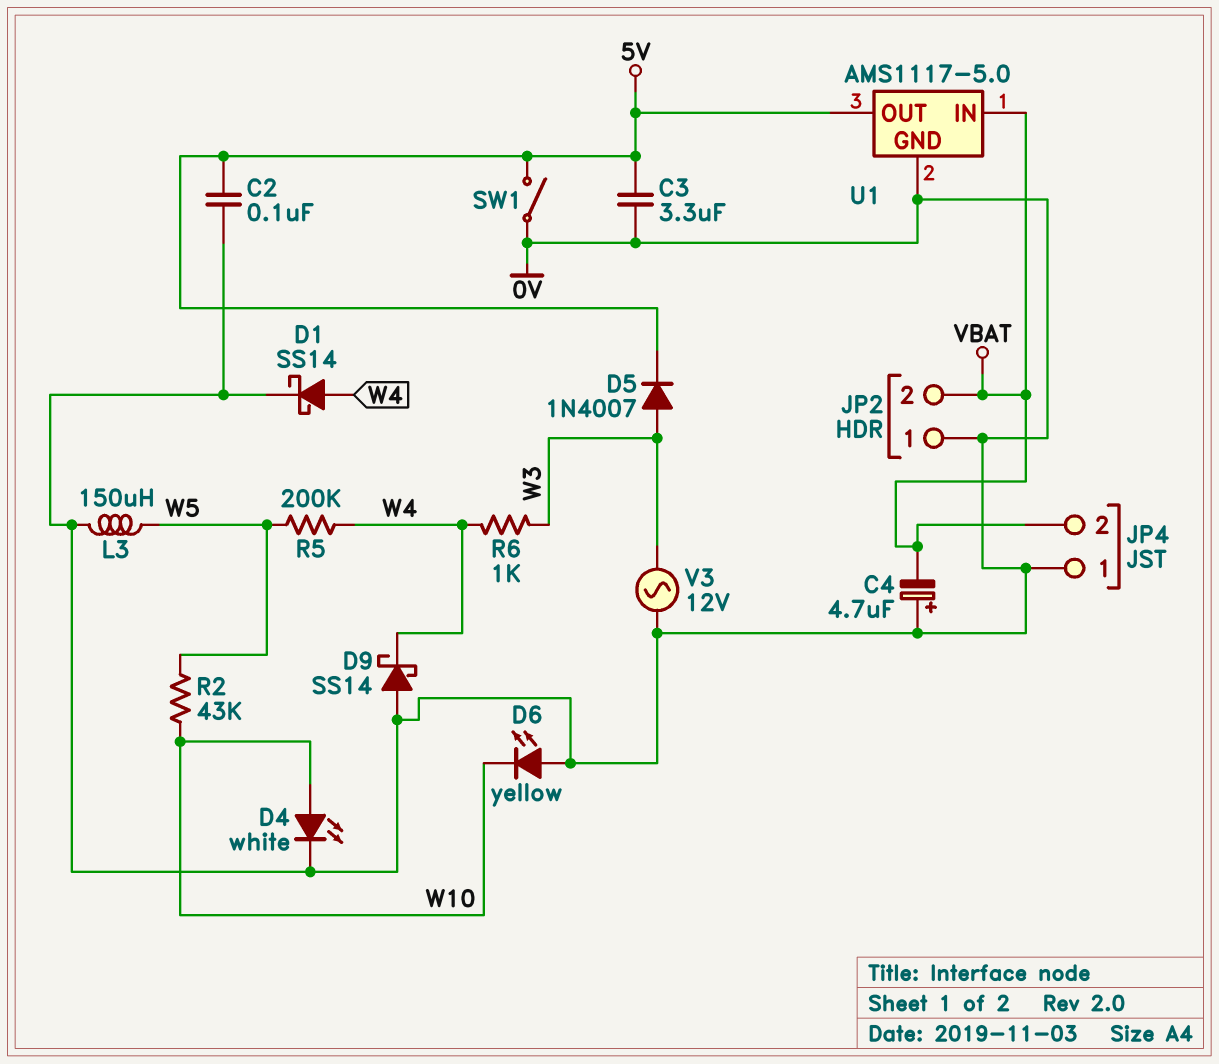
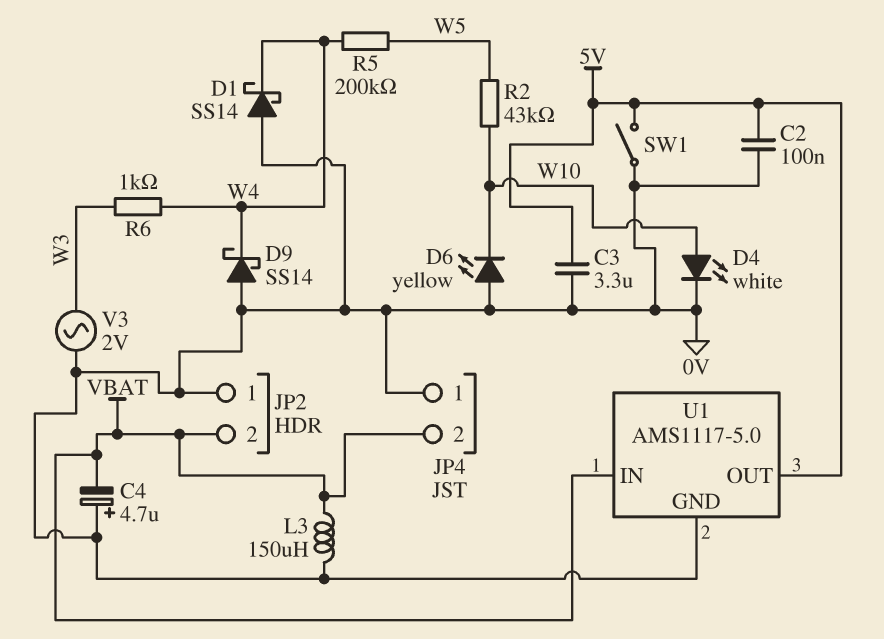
D1: schottky SS14 (A W4, K 0V) -> schottky SS14 (A 0V, K W4)
D5: diode 1N4007 (A W3, K 5V) -> none
L3: 150uH (0V, W5) -> 150uH (0V, VBAT)
V3: AC 12V (0V, W3) -> AC 2V (0V, W3)

